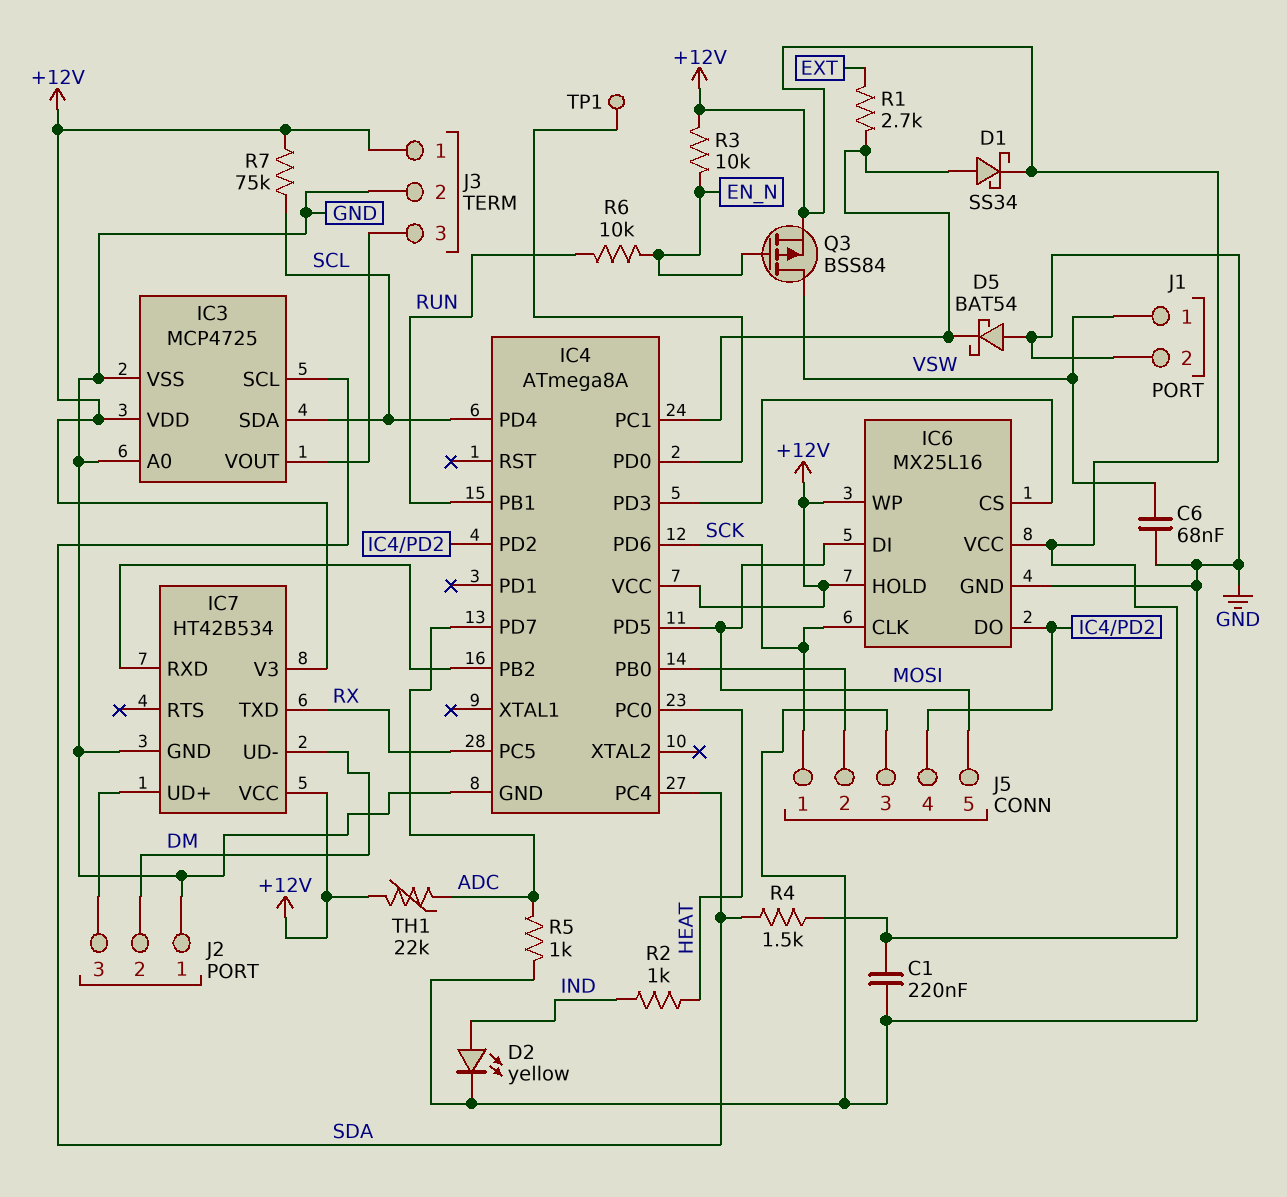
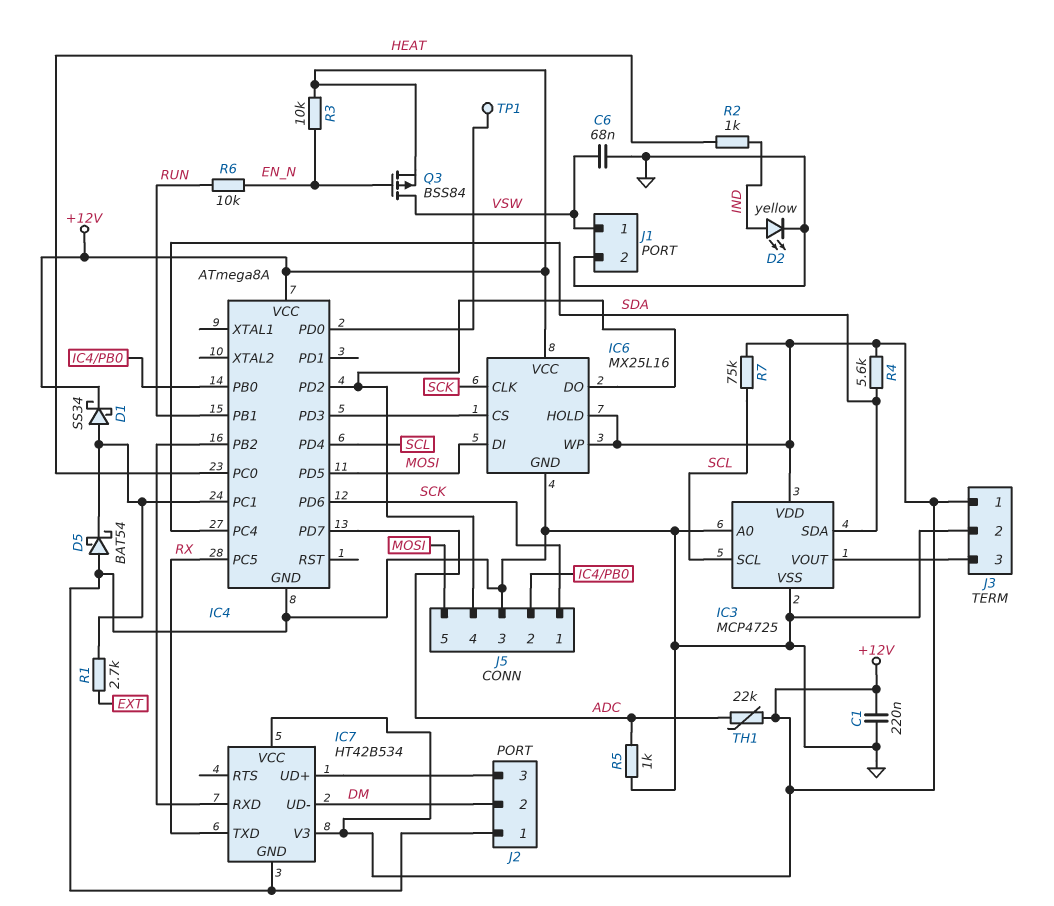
IC3 pin SCL: SDA -> SCL
IC3 pin SDA: SCL -> SDA
R4: 1.5k (+12V, SDA) -> 5.6k (+12V, SDA)

